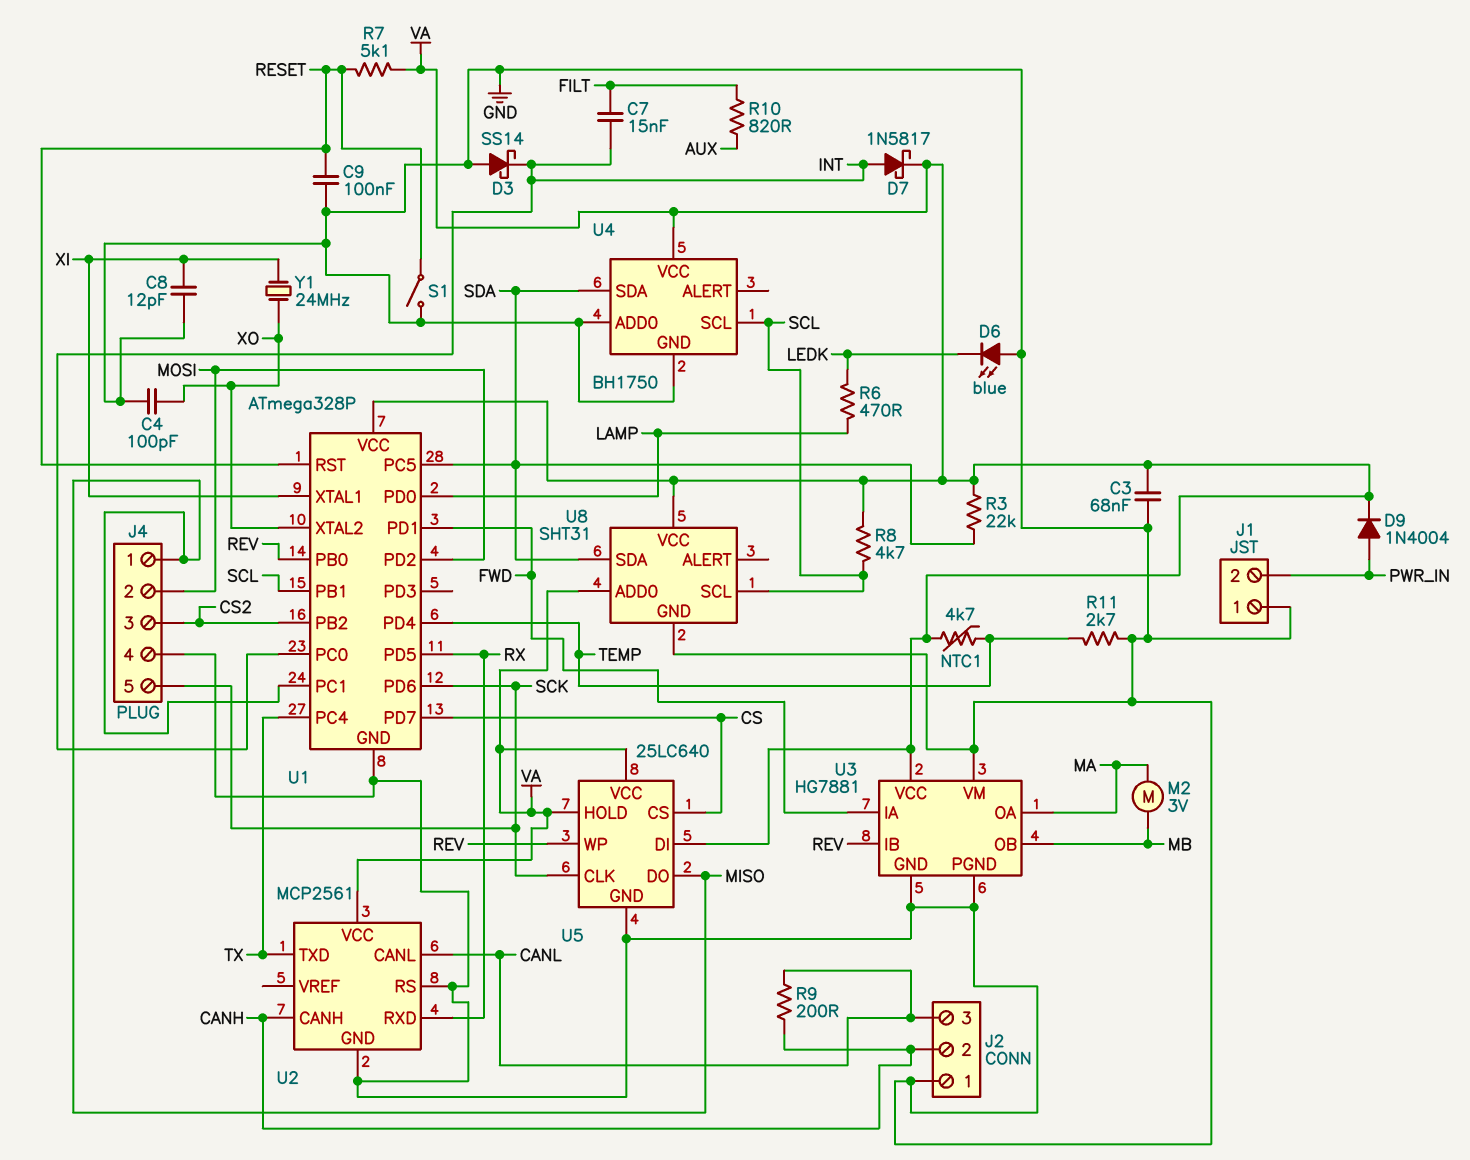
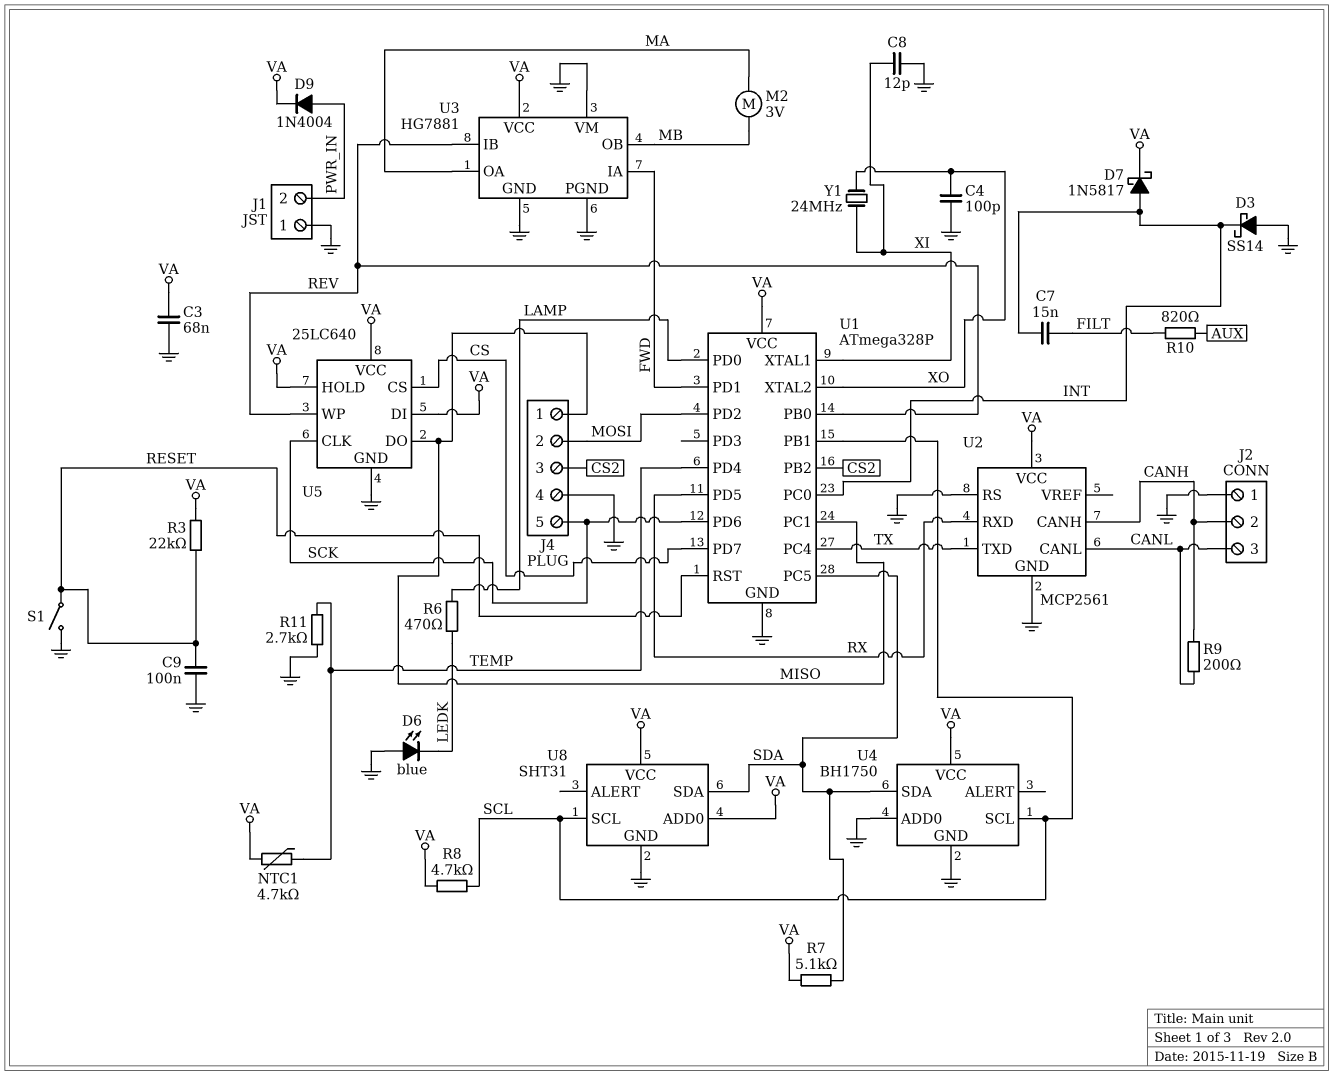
R3: 22k (SDA, VA) -> 22k (RESET, VA)
R7: 5.1k (RESET, VA) -> 5.1k (SDA, VA)

